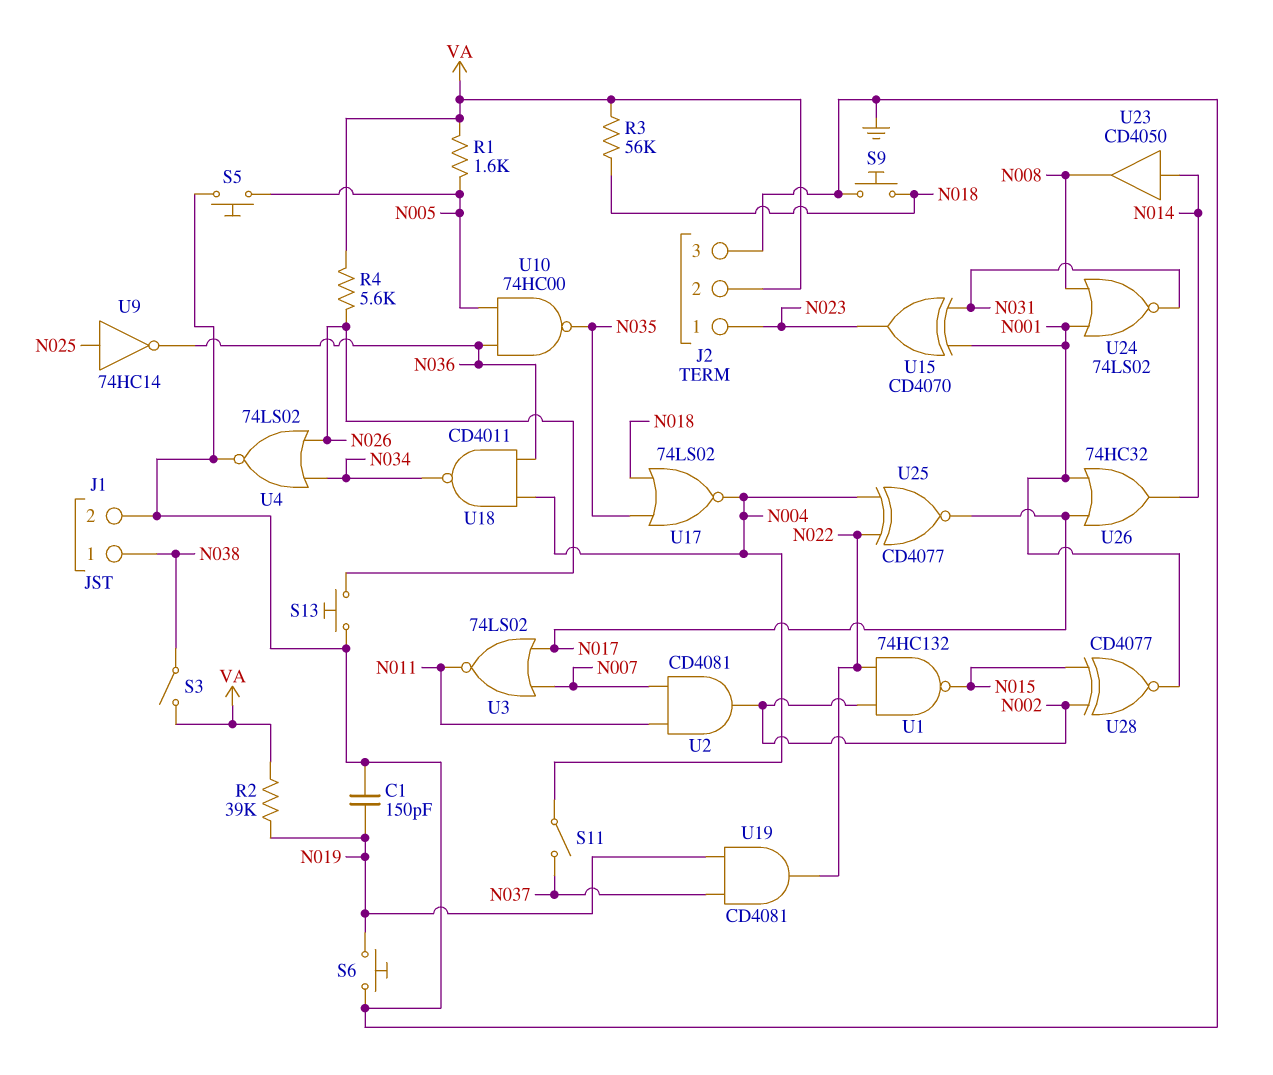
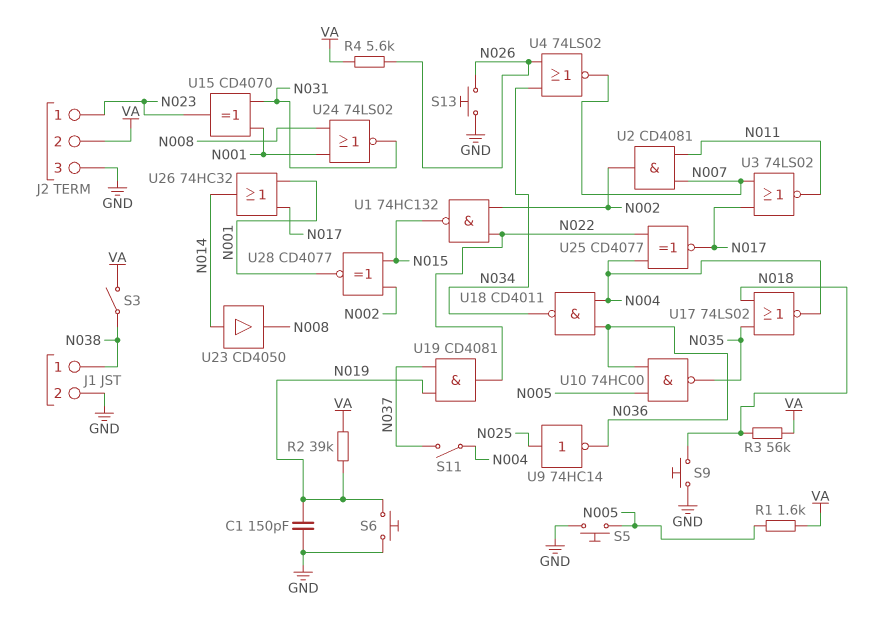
U4: NOR 74LS02 (in N026, in N034, out GND) -> NOR 74LS02 (in N026, in N034, out N007)

